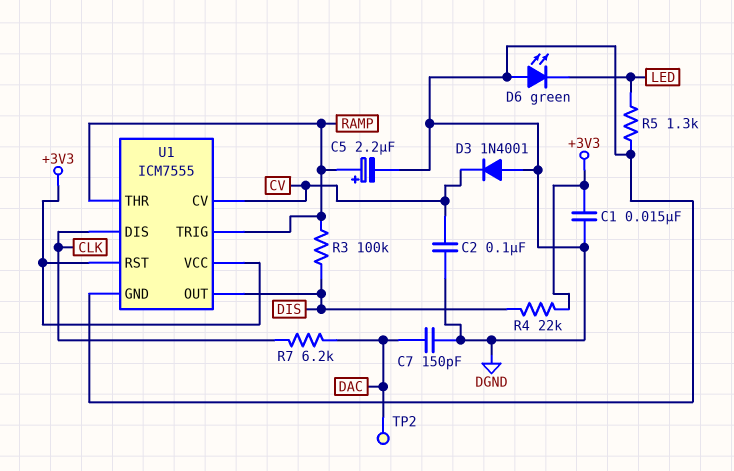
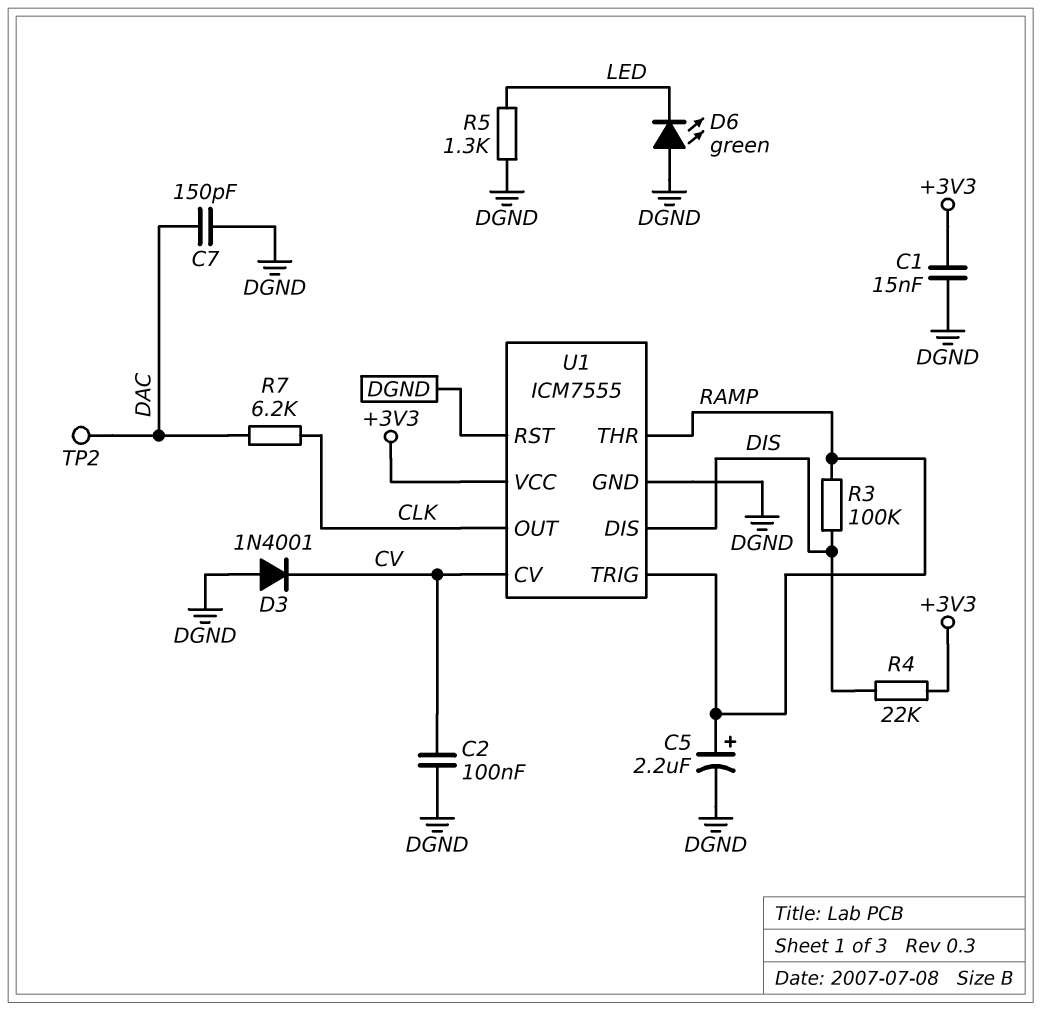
U1 pin DIS: CLK -> DIS
U1 pin OUT: DIS -> CLK
U1 pin RST: +3V3 -> DGND

